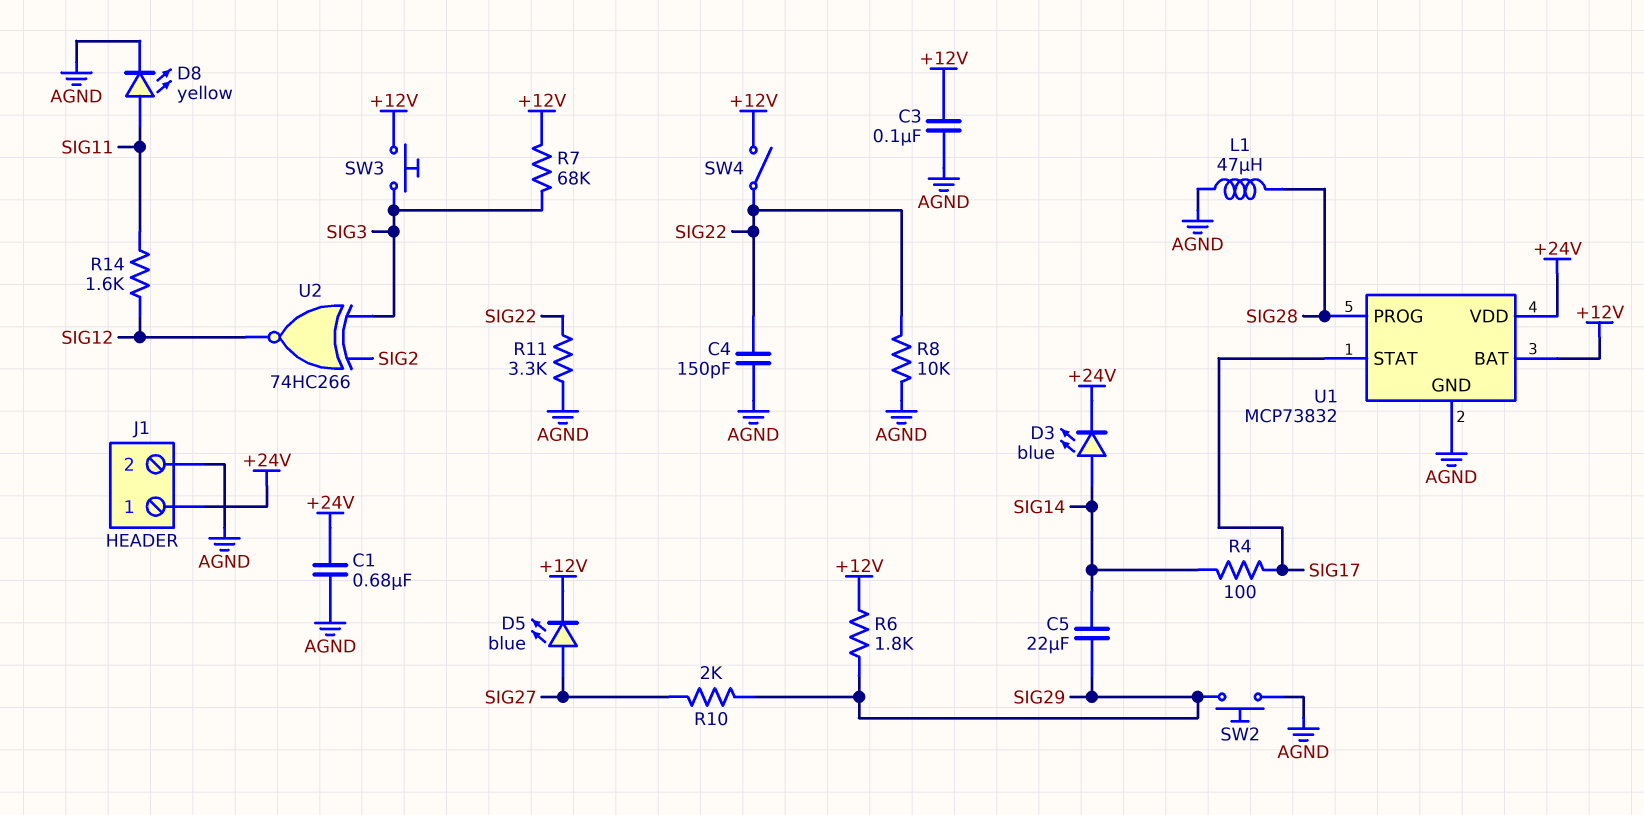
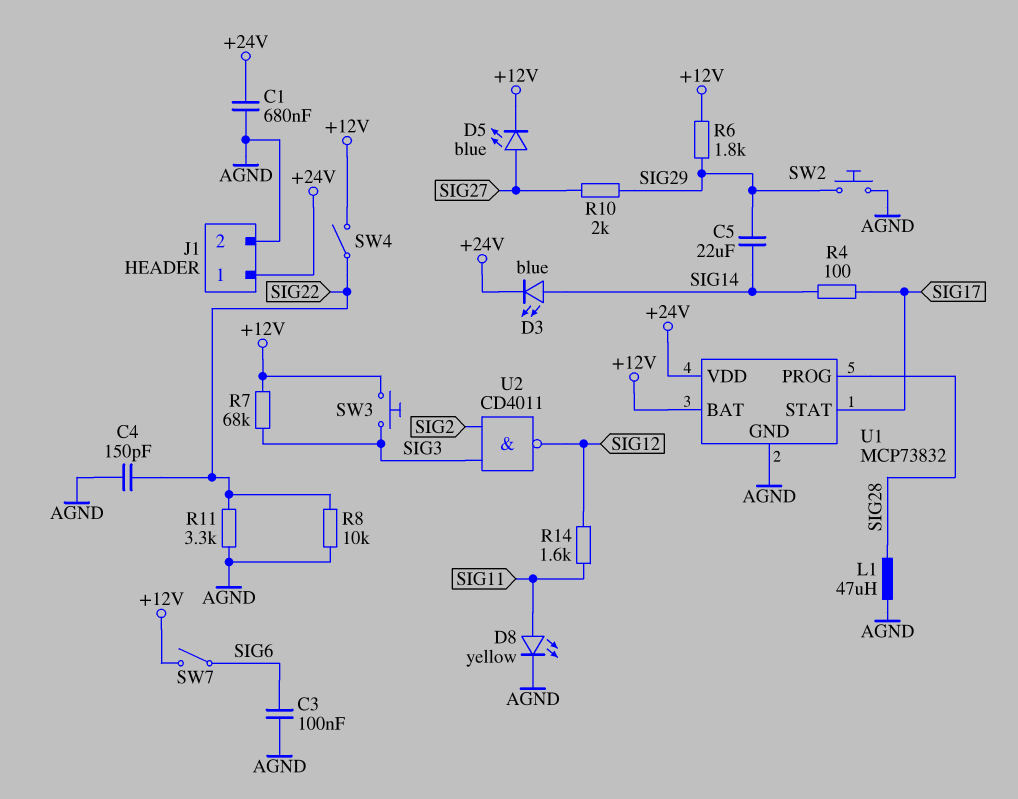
C3: 100nF (+12V, AGND) -> 100nF (AGND, SIG6)
SW7: none -> switch (+12V, SIG6)
U2: XNOR 74HC266 (in SIG2, in SIG3, out SIG12) -> NAND CD4011 (in SIG2, in SIG3, out SIG12)

